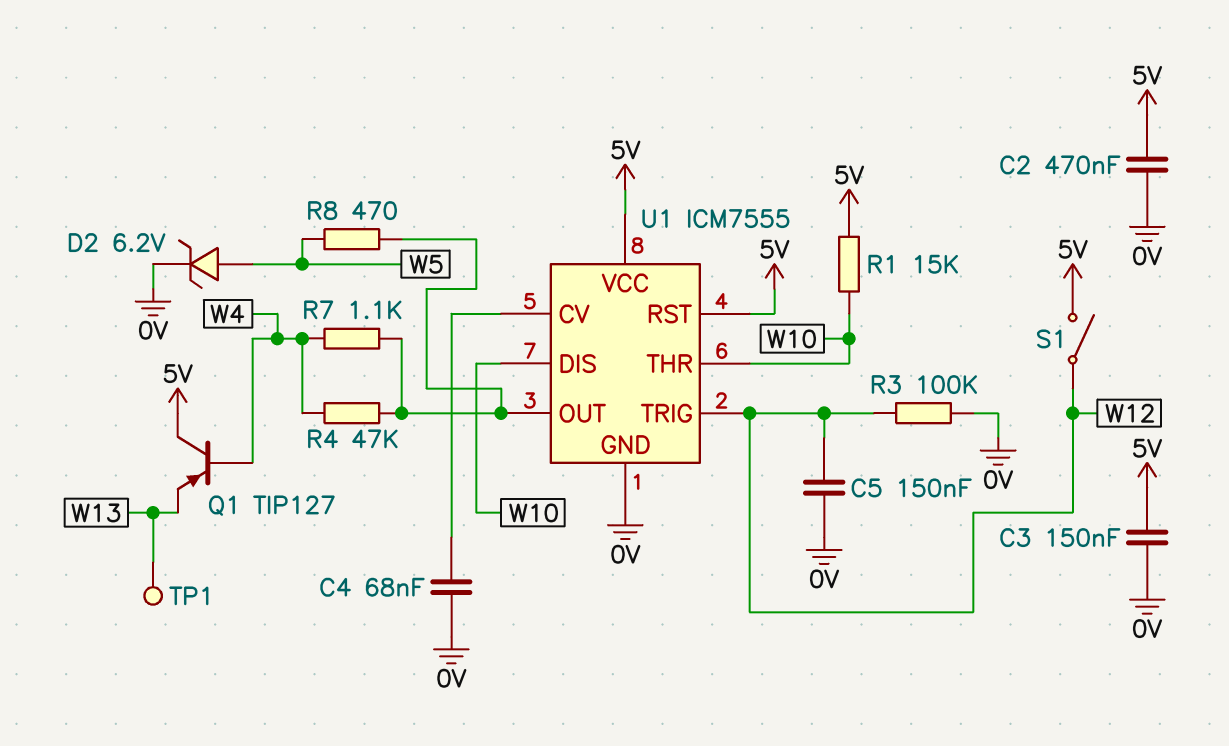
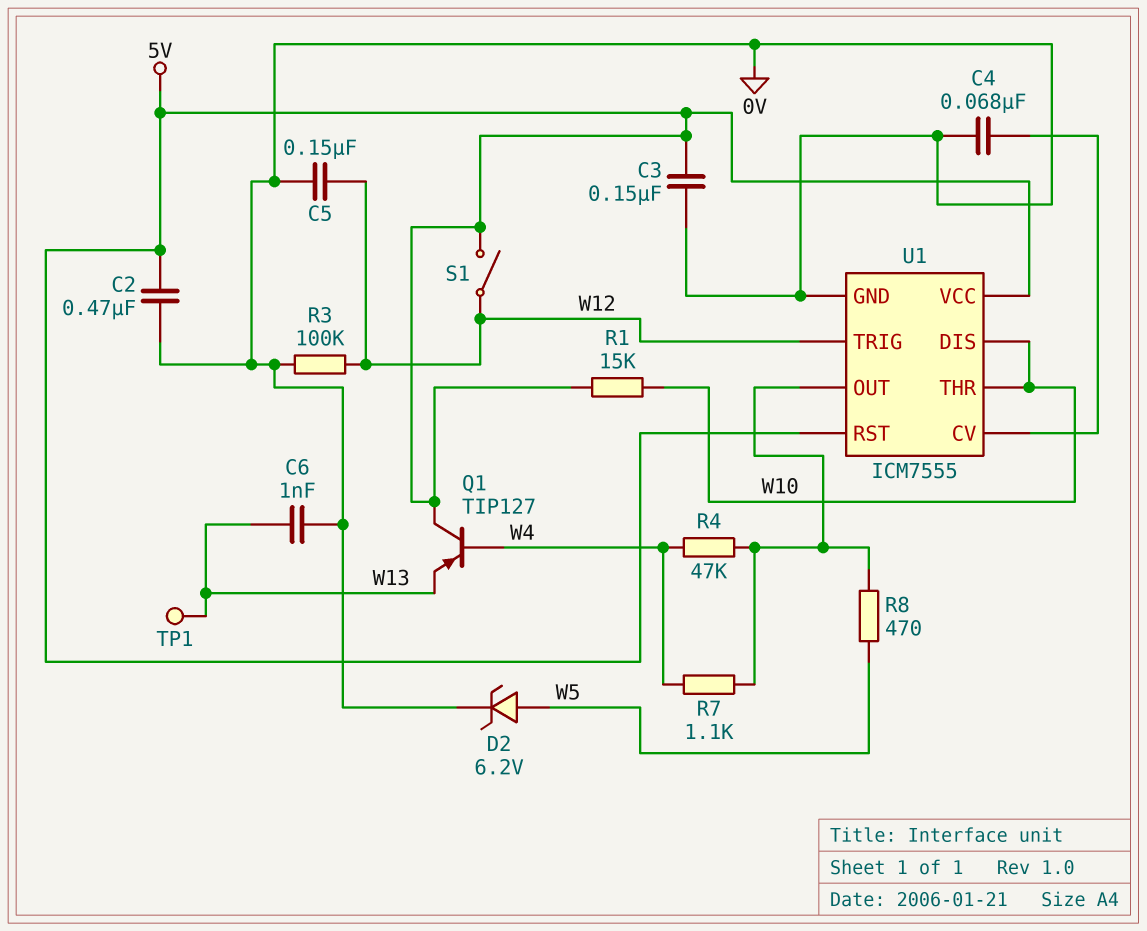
C6: none -> 1nF (0V, W13)

